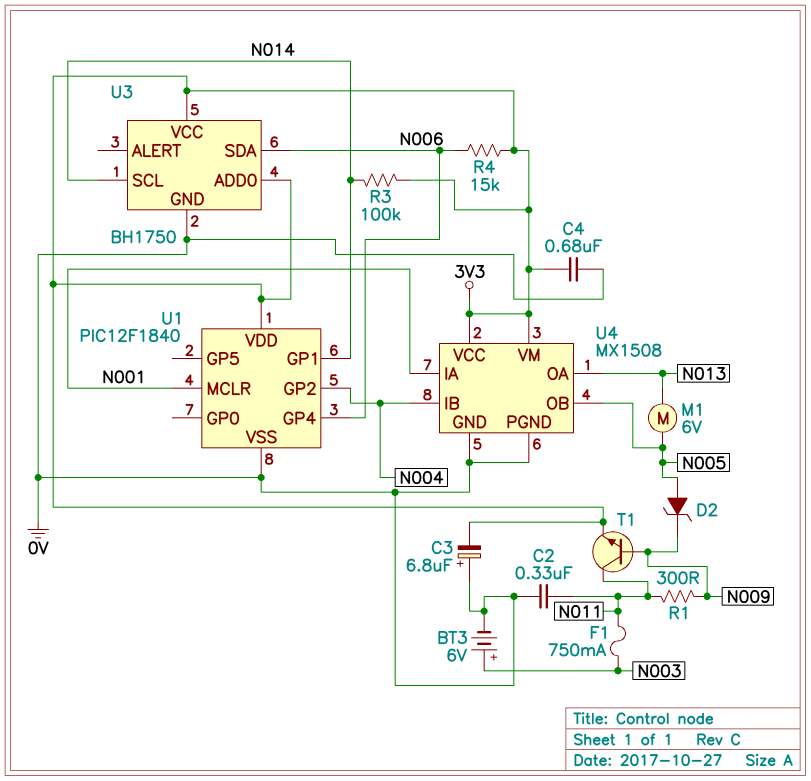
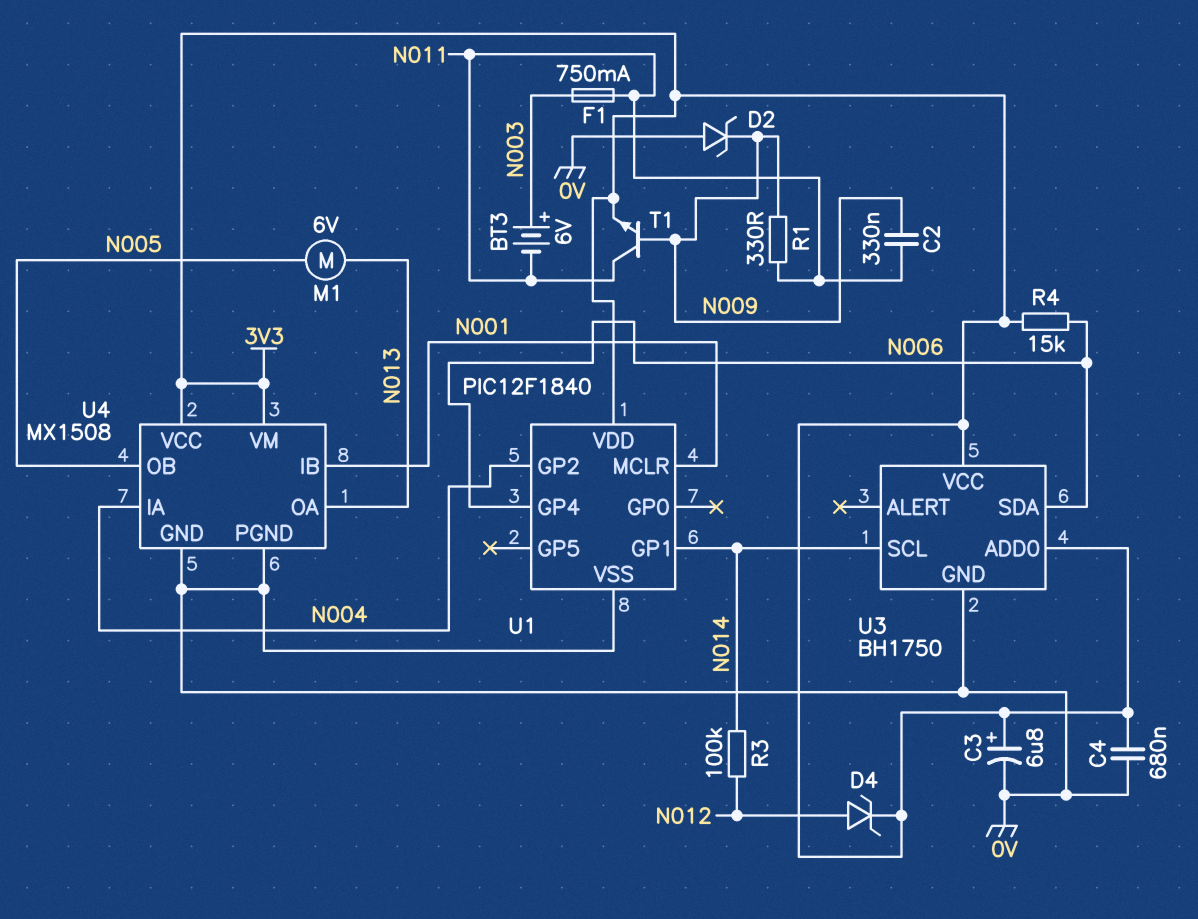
BT3: 6V (plus N003, minus 0V) -> 6V (plus N003, minus N011)
C2: 330nF (0V, N011) -> 330nF (N009, N011)
C3: 6.8uF (plus 0V, minus 3V3) -> 6.8uF (plus 3V3, minus 0V)
D2: zener (A N005, K N009) -> zener (A 0V, K N009)
D4: none -> zener (A N012, K 3V3)
R1: 300 (N009, N011) -> 330 (N009, N011)
R3: 100k (3V3, N014) -> 100k (N012, N014)
U4 pin IA: N001 -> N004
U4 pin IB: N004 -> N001

